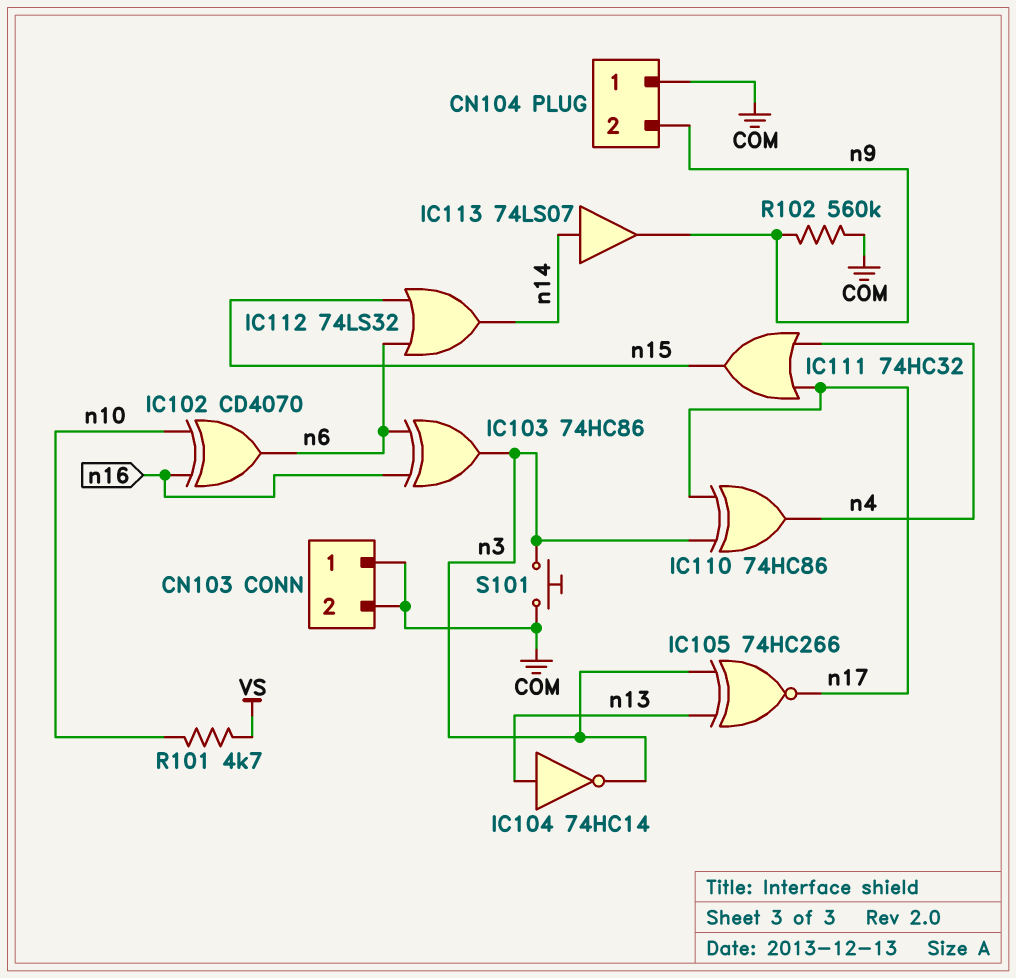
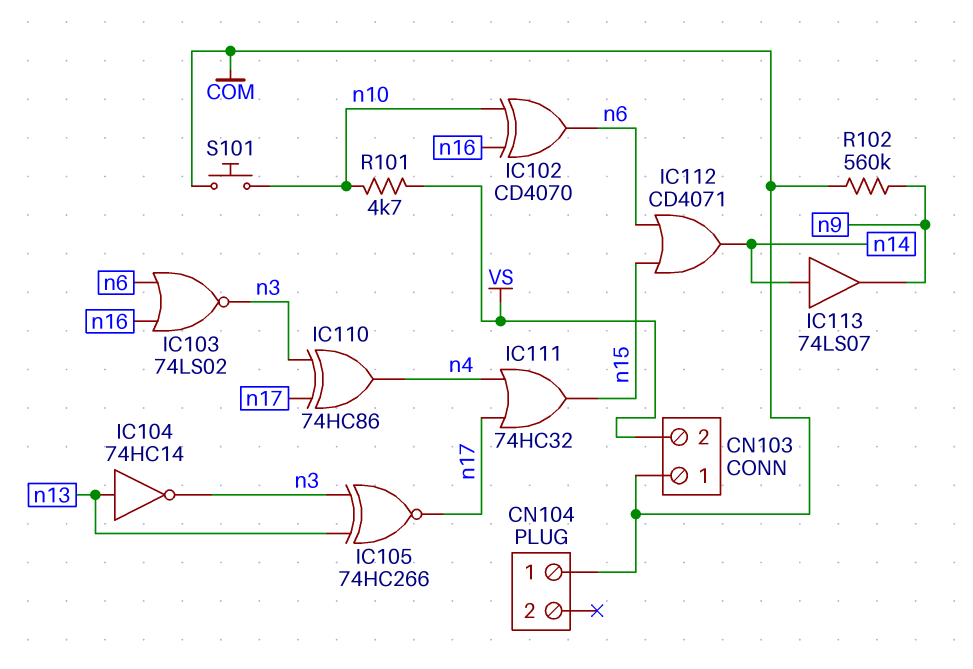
CN103 pin 2: COM -> VS
CN104 pin 2: n9 -> none
IC103: XOR 74HC86 (in n6, in n16, out n3) -> NOR 74LS02 (in n6, in n16, out n3)
IC112: OR 74LS32 (in n6, in n15, out n14) -> OR CD4071 (in n6, in n15, out n14)
S101: button (COM, n3) -> button (COM, n10)

